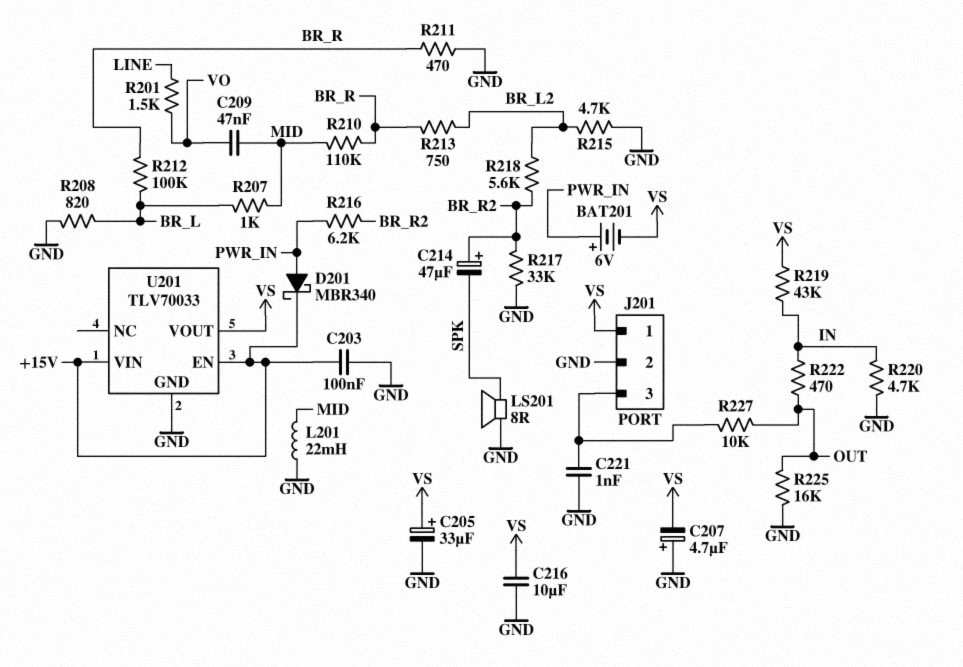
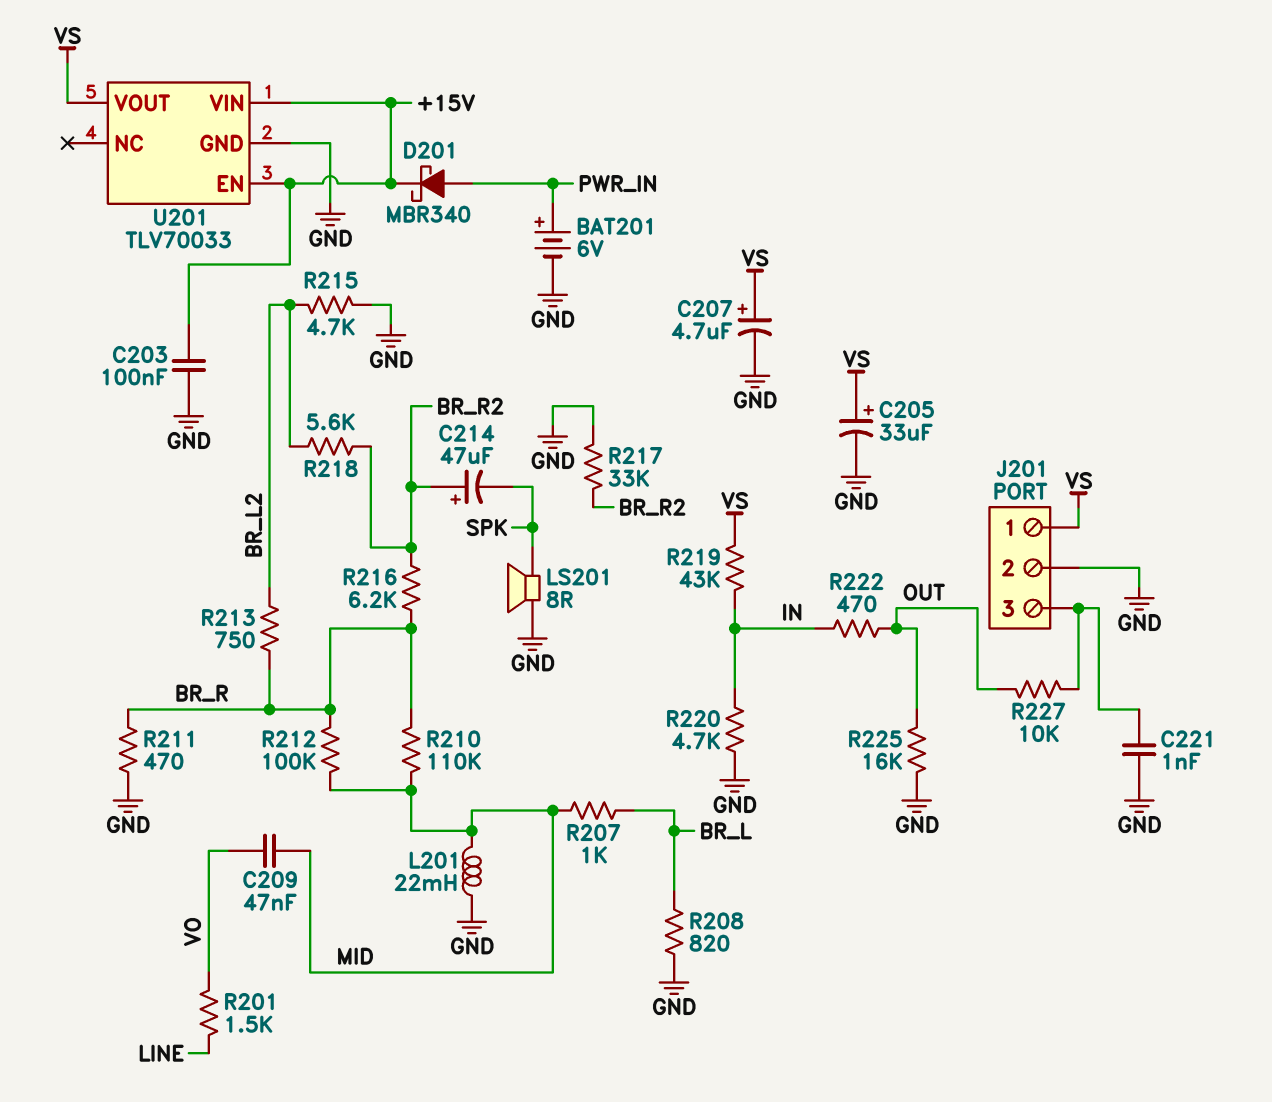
BAT201: 6V (plus PWR_IN, minus VS) -> 6V (plus PWR_IN, minus GND)
C207: 4.7uF (plus GND, minus VS) -> 4.7uF (plus VS, minus GND)
C216: 10uF (GND, VS) -> none
R212: 100k (BR_L, BR_R) -> 100k (BR_R, MID)
R216: 6.2k (BR_R2, PWR_IN) -> 6.2k (BR_R, BR_R2)

